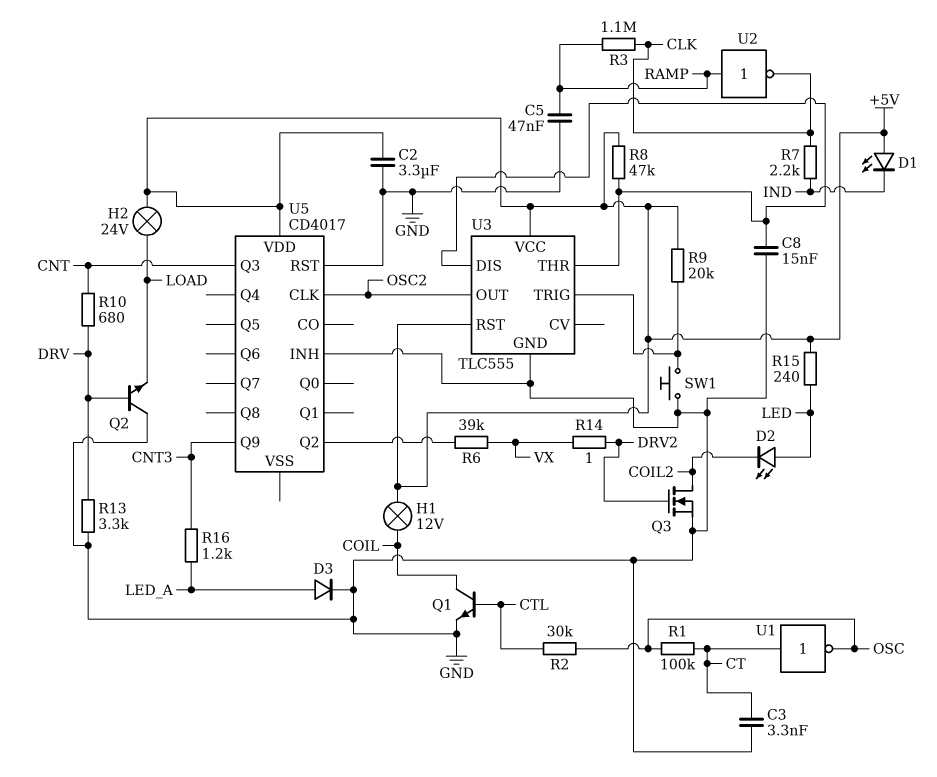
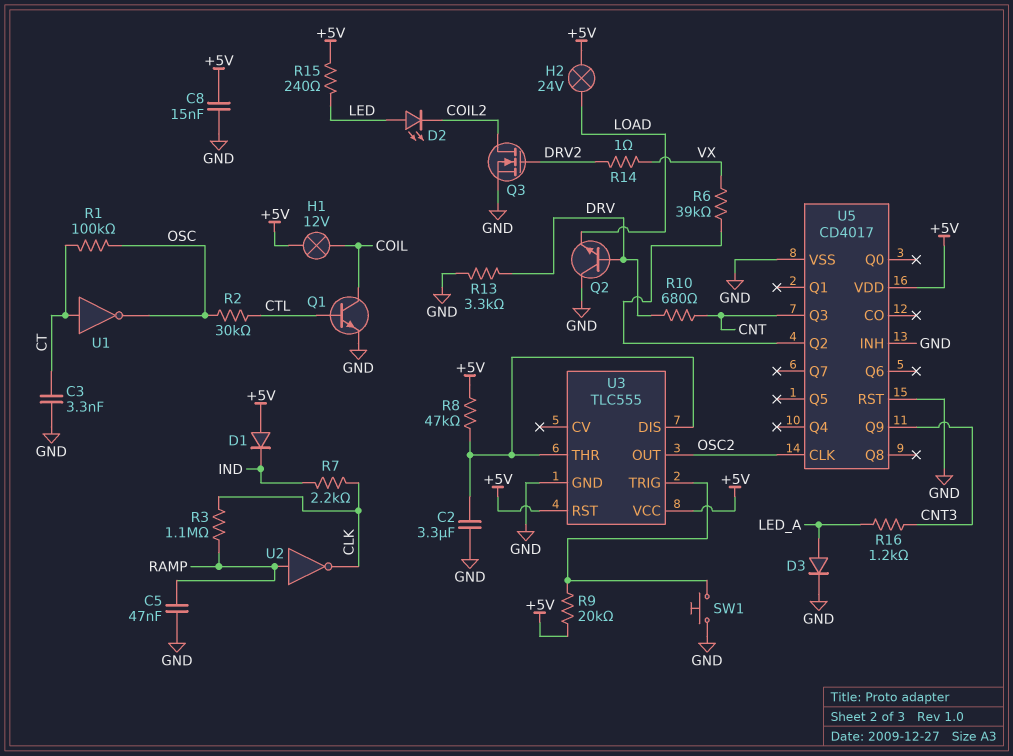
C2: 3.3uF (+5V, GND) -> 3.3uF (GND, U3/DIS)
C8: 15nF (GND, U3/DIS) -> 15nF (+5V, GND)
D1: LED (A +5V, K IND) -> diode (A +5V, K IND)
U5 pin VSS: none -> GND

